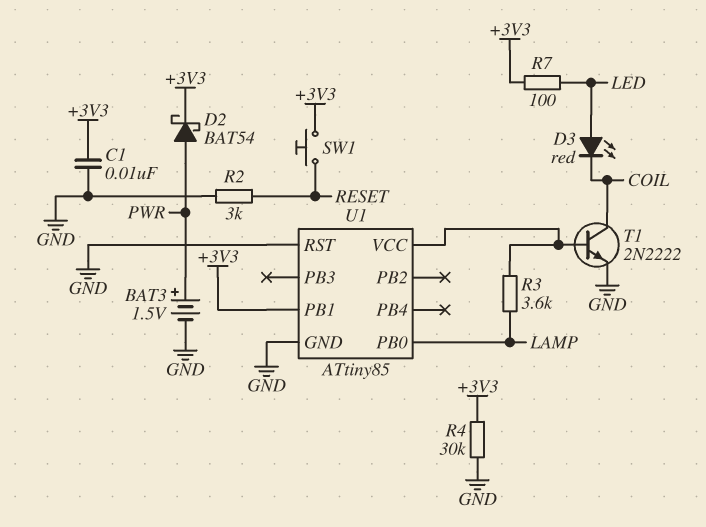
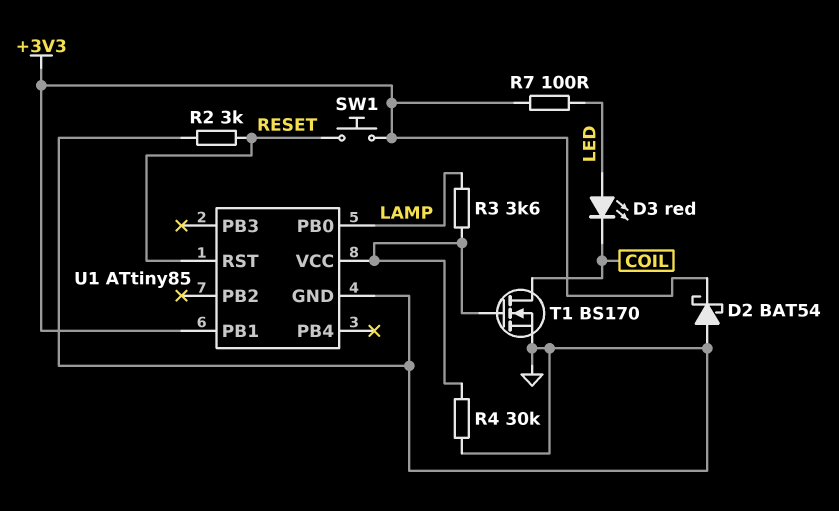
BAT3: 1.5V (plus PWR, minus GND) -> none
C1: 10nF (+3V3, GND) -> none
D2: schottky BAT54 (A PWR, K +3V3) -> schottky BAT54 (A GND, K +3V3)
R4: 30k (+3V3, GND) -> 30k (GND, U1/VCC)
T1: NPN 2N2222 (B U1/VCC, C COIL, E GND) -> NMOS BS170 (G U1/VCC, D COIL, S GND)
U1 pin RST: GND -> RESET

